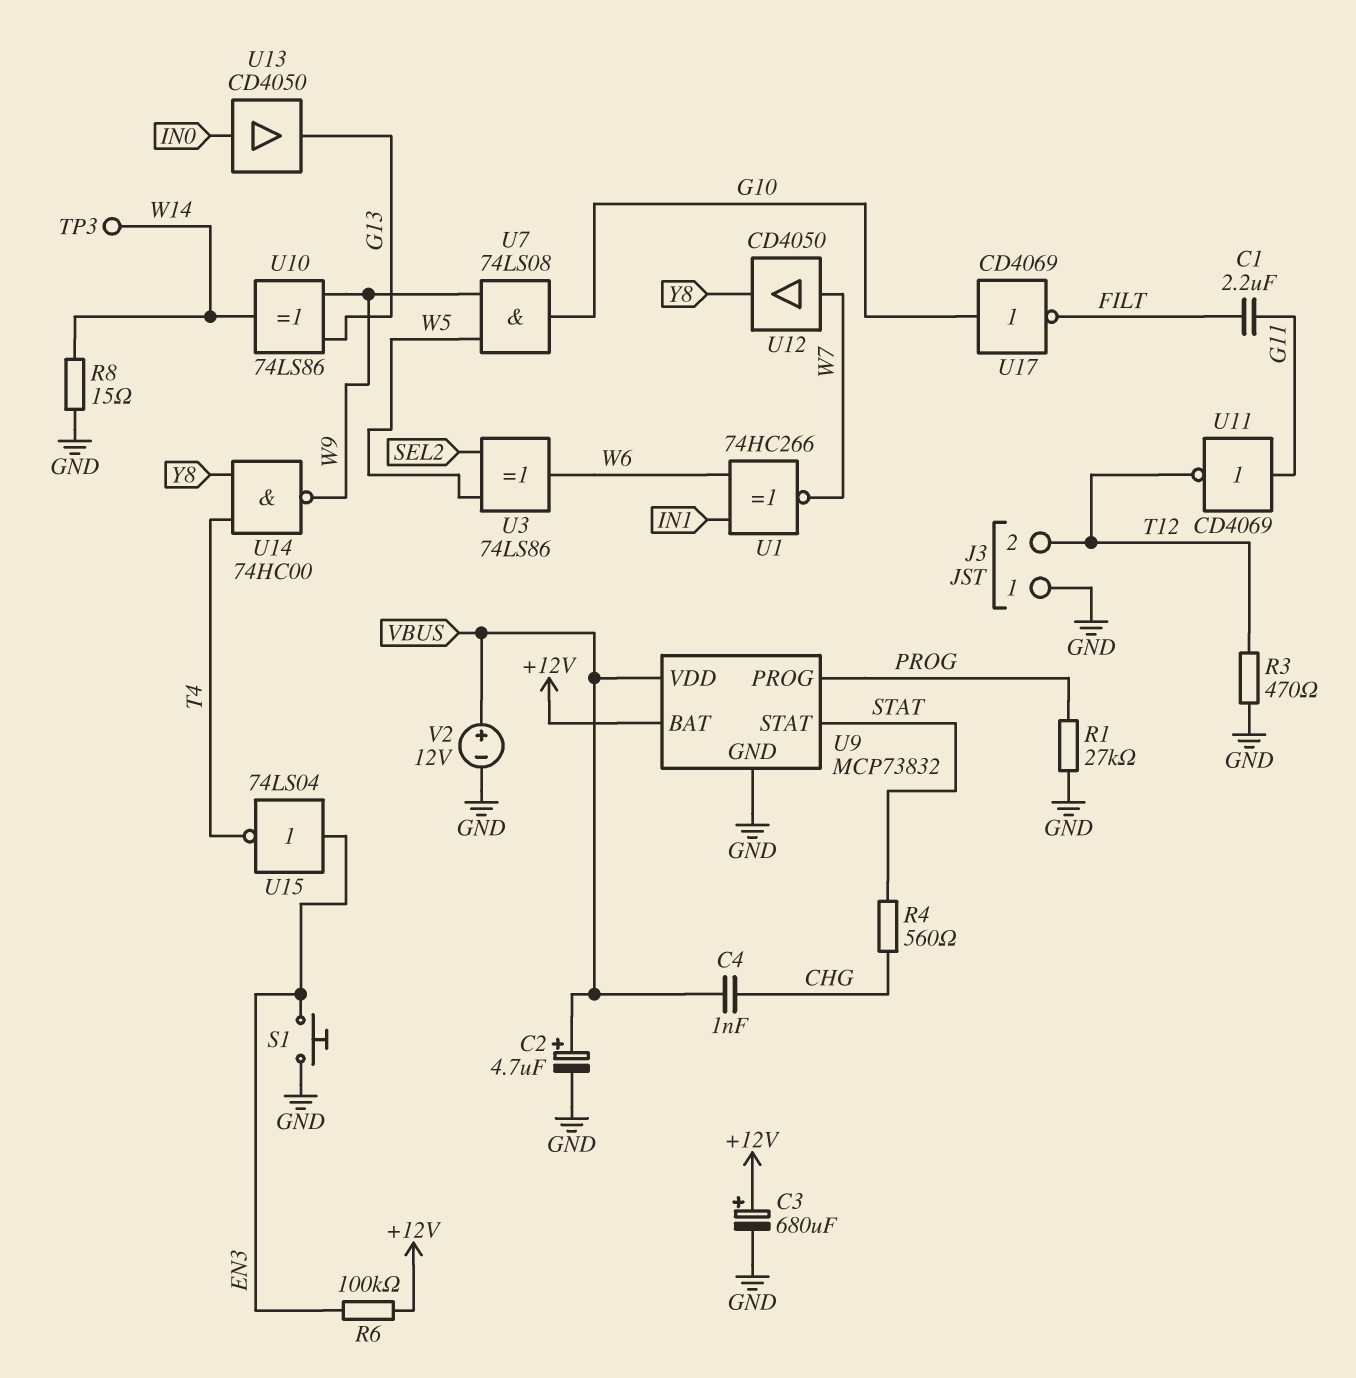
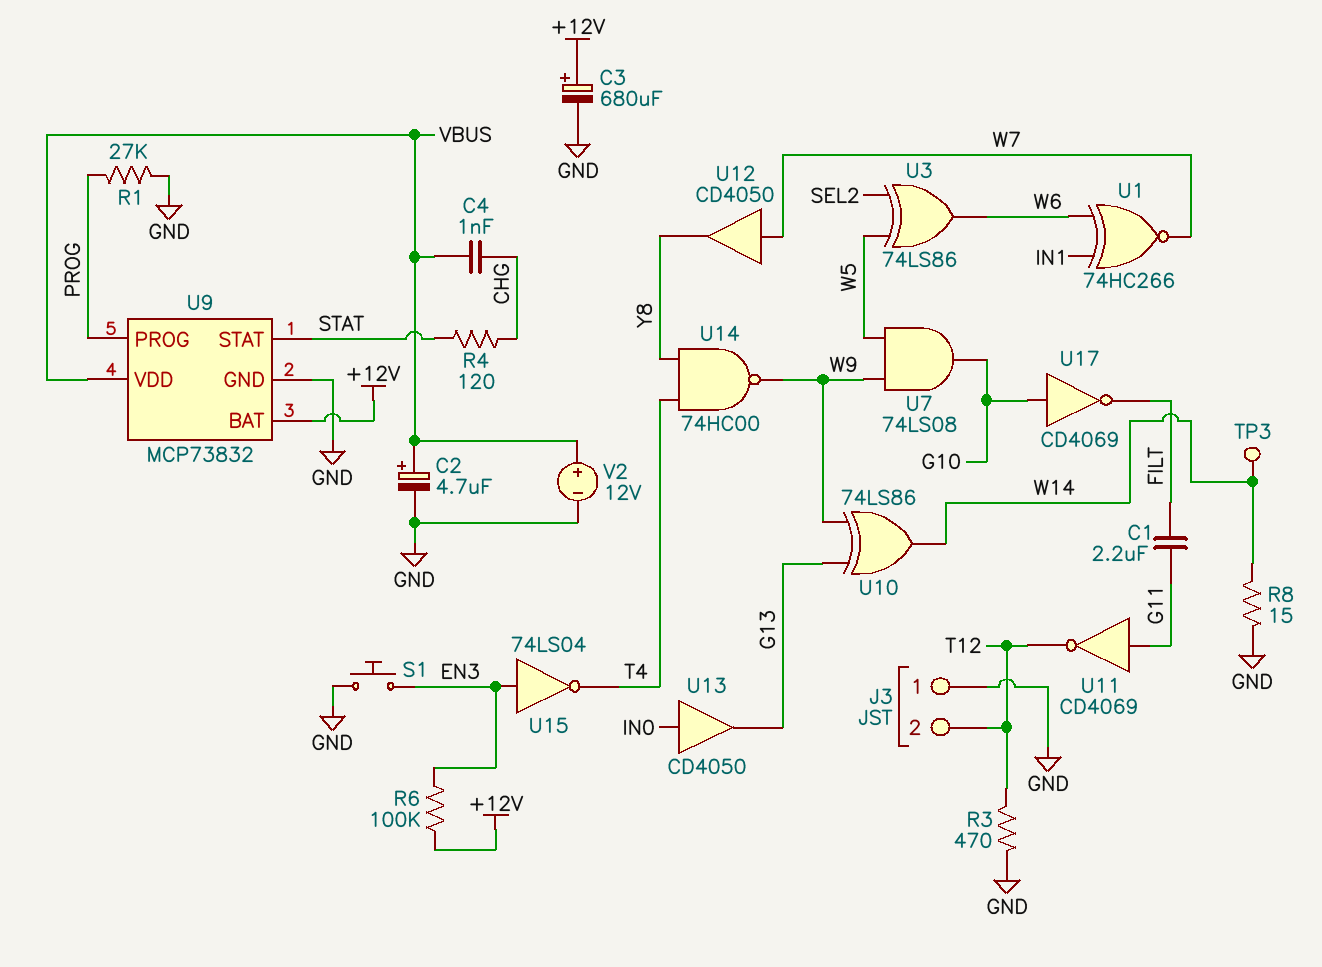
R4: 560 (CHG, STAT) -> 120 (CHG, STAT)

